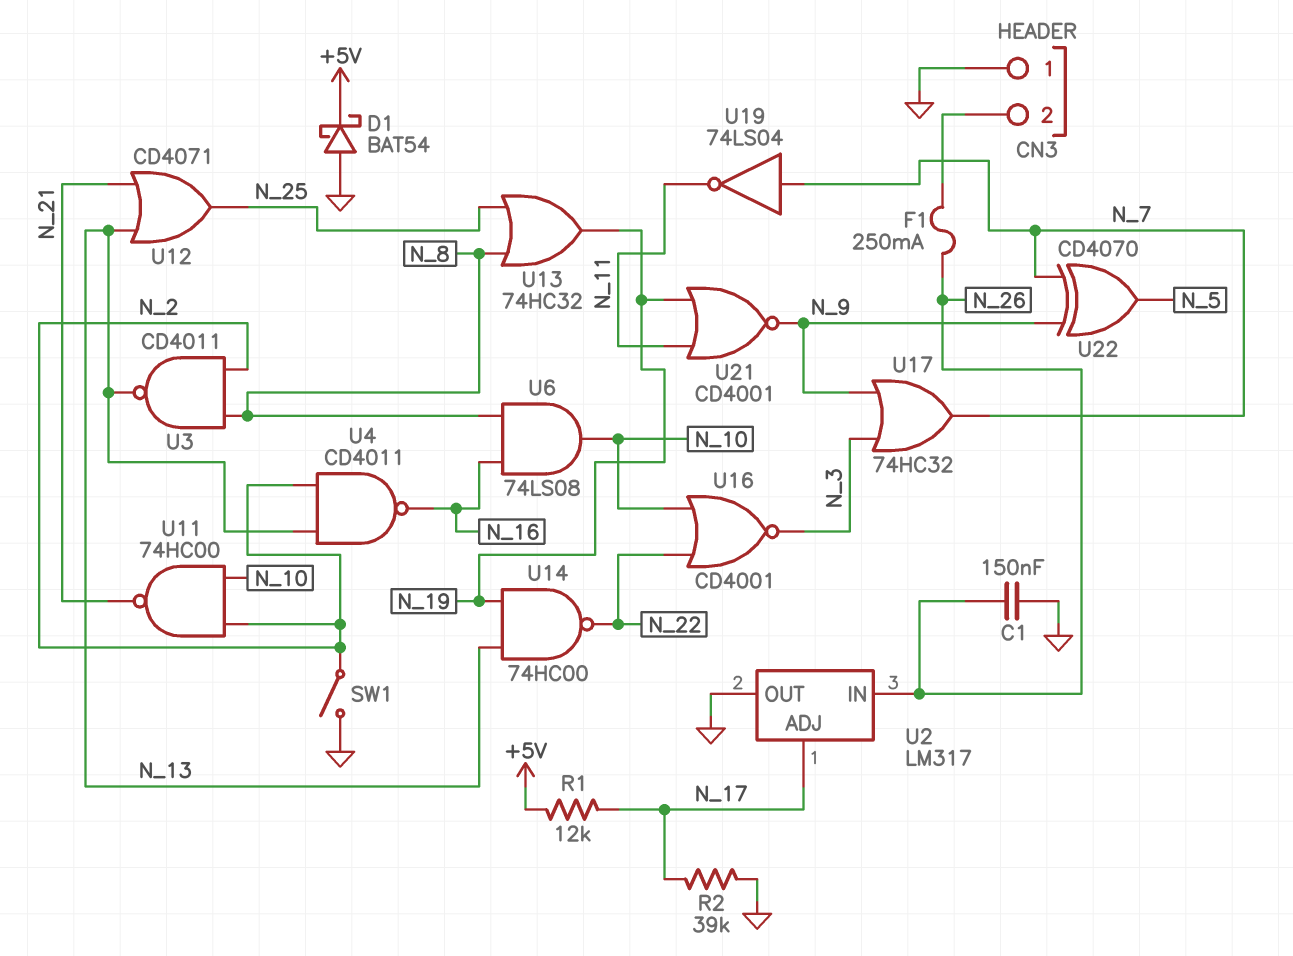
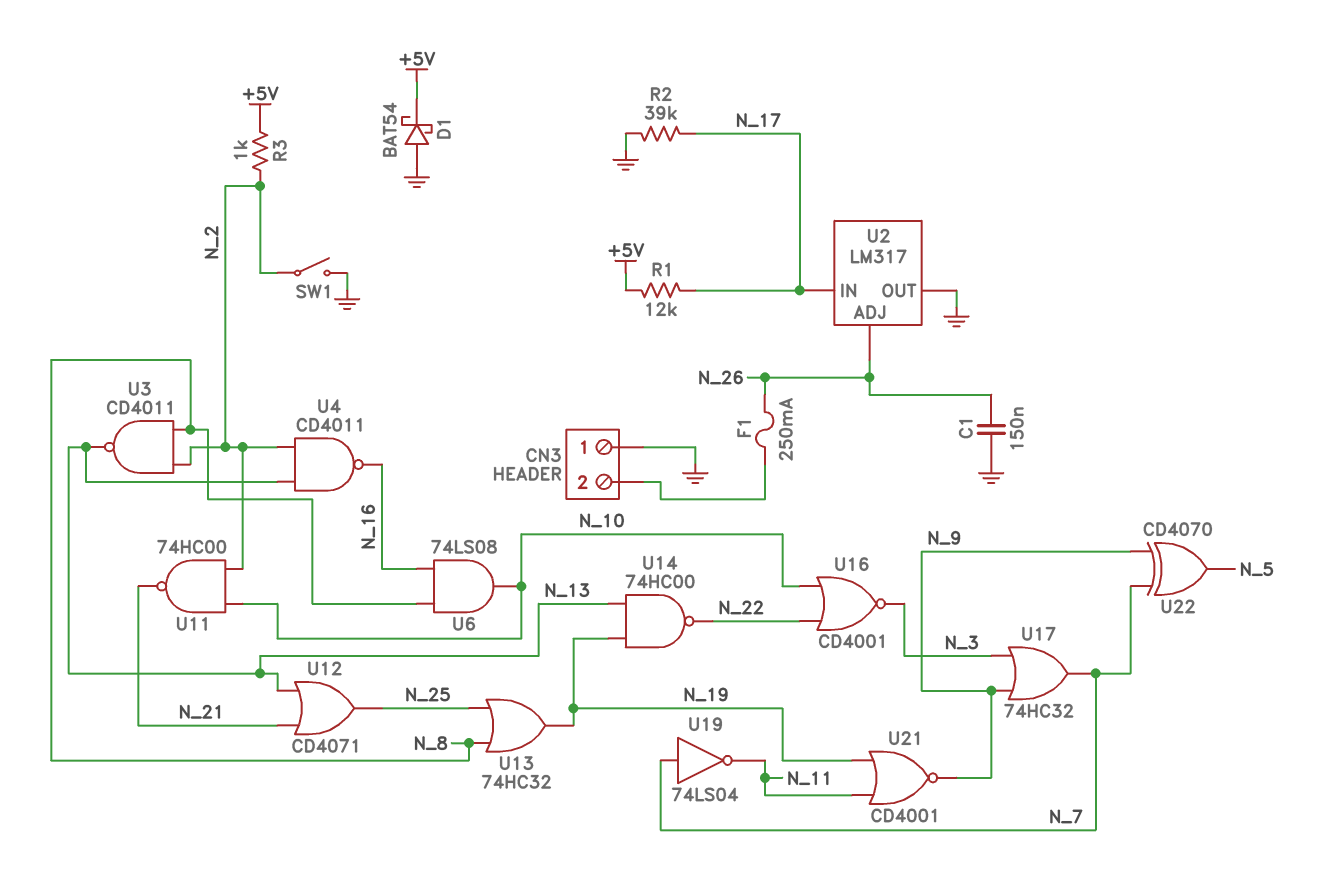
R3: none -> 1k (+5V, N_2)
U2 pin ADJ: N_17 -> N_26
U2 pin IN: N_26 -> N_17

